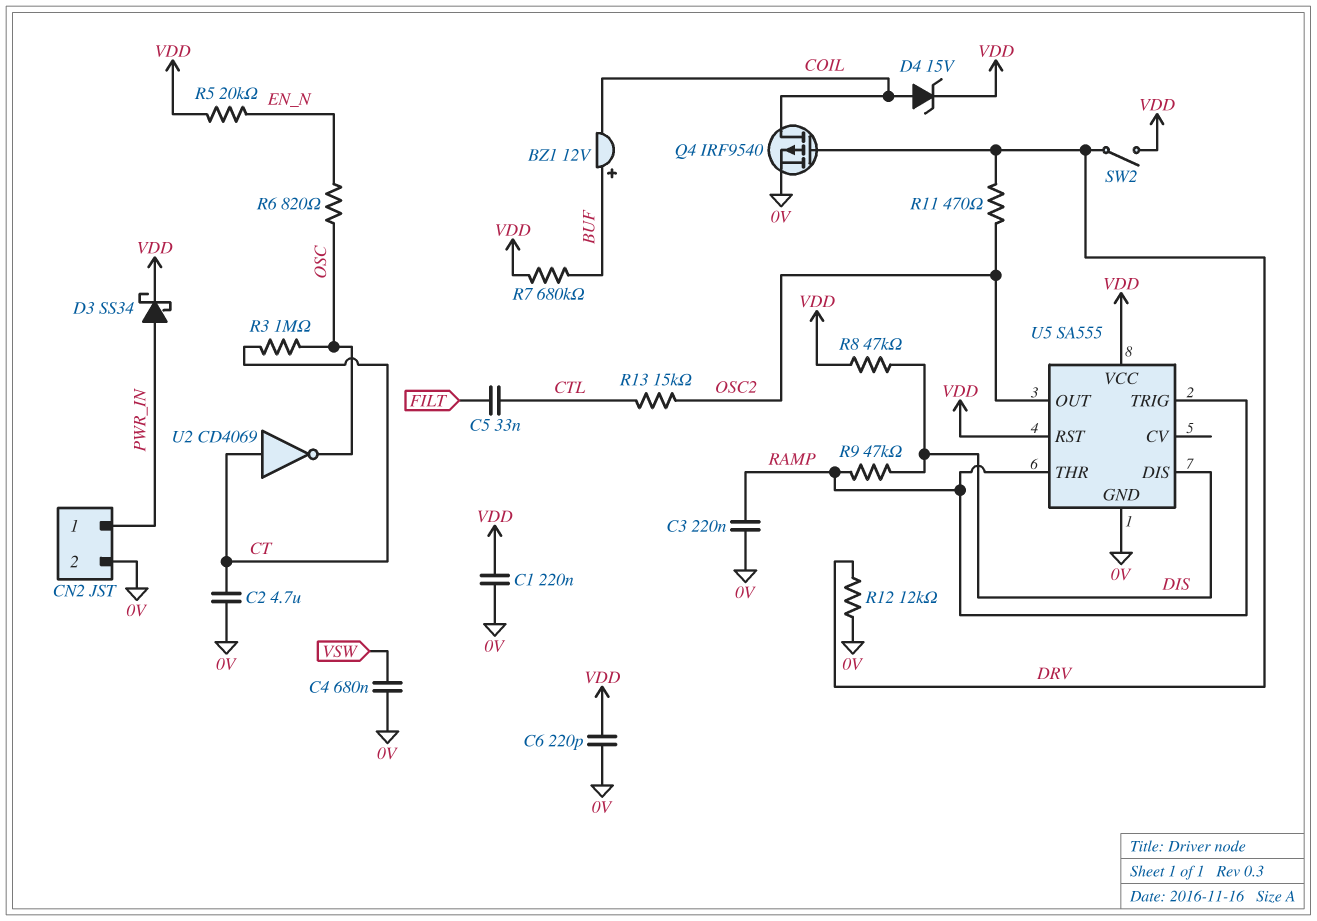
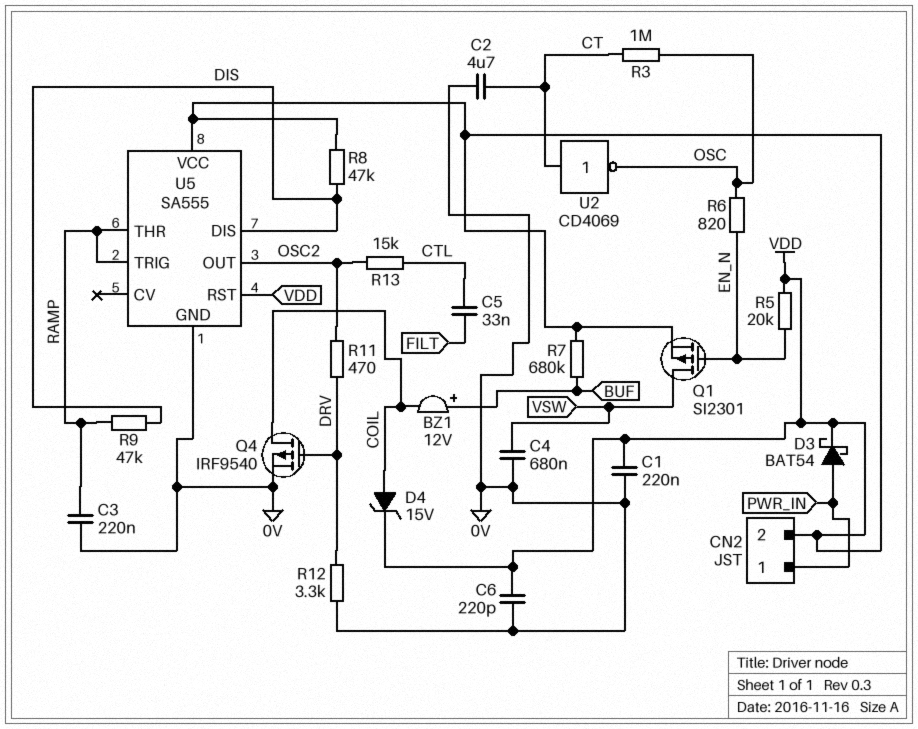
CN2 pin 2: 0V -> VDD
D3: schottky SS34 (A PWR_IN, K VDD) -> schottky BAT54 (A PWR_IN, K VDD)
Q1: none -> PMOS SI2301 (G EN_N, D VSW, S VDD)
R12: 12k (0V, DRV) -> 3.3k (0V, DRV)
SW2: switch (DRV, VDD) -> none

